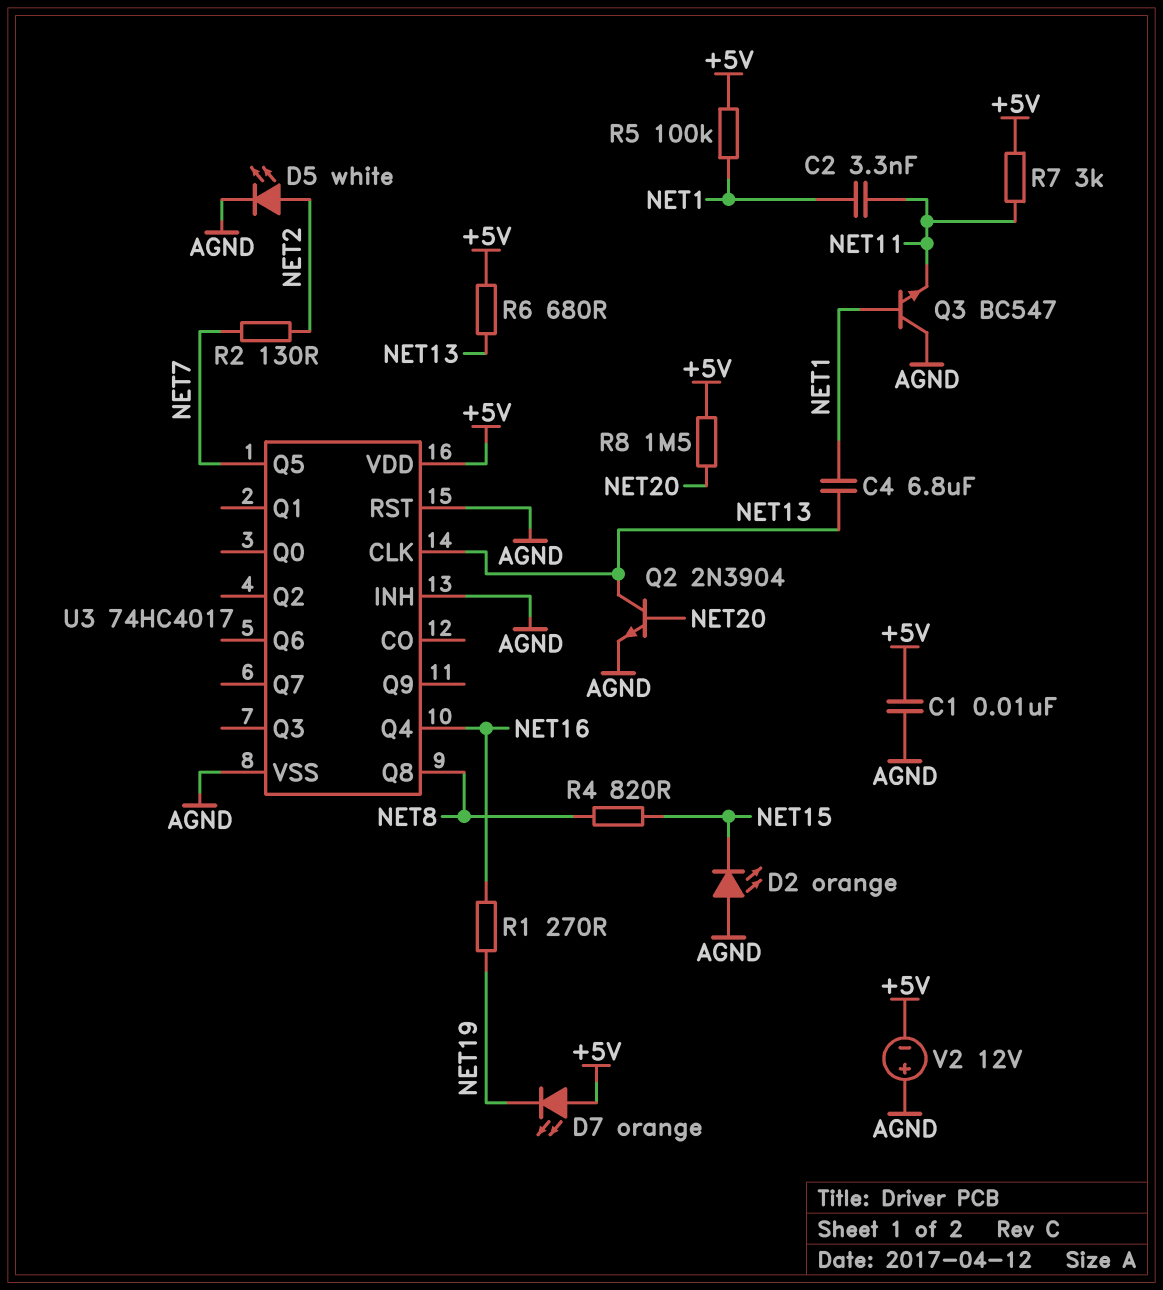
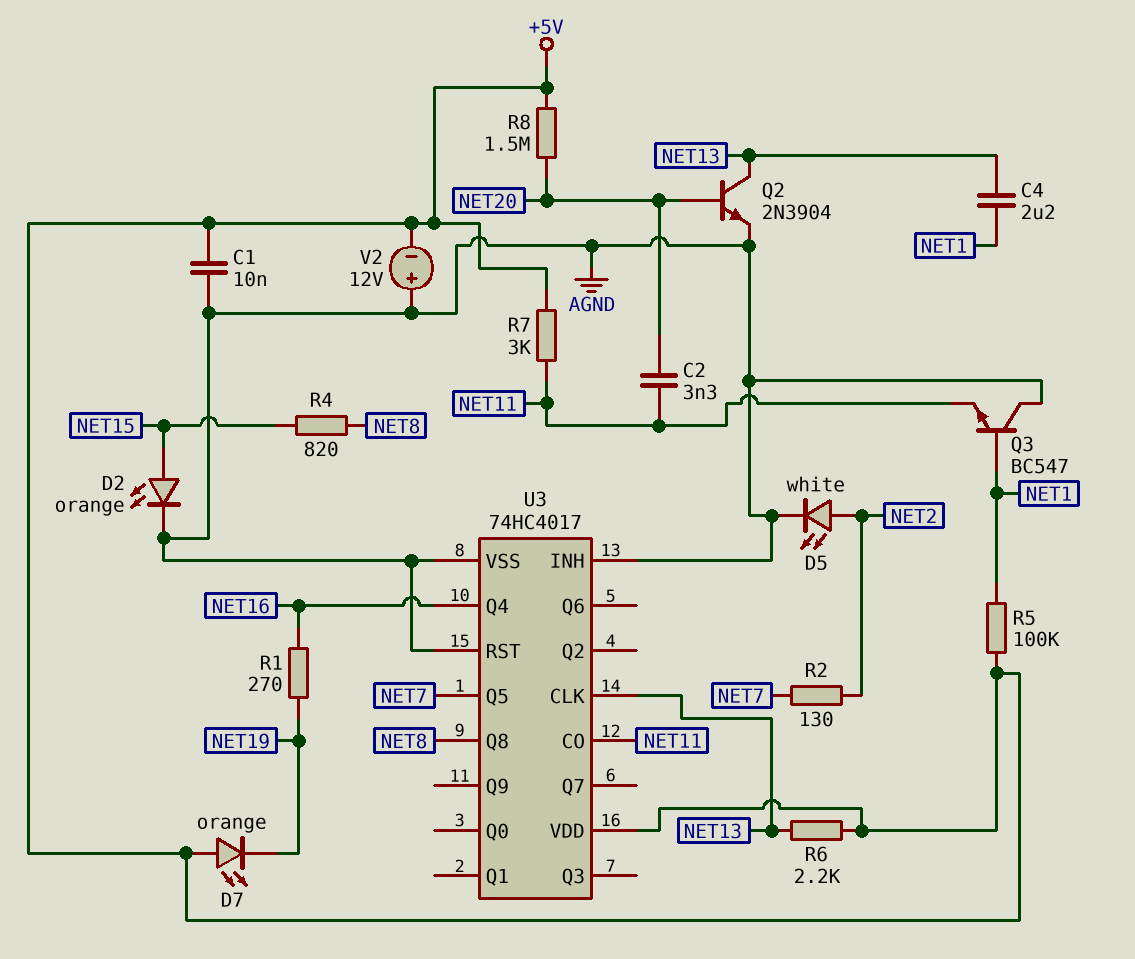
C2: 3.3nF (NET1, NET11) -> 3.3nF (NET11, NET20)
C4: 6.8uF (NET1, NET13) -> 2.2uF (NET1, NET13)
D2: LED orange (A AGND, K NET15) -> LED orange (A NET15, K AGND)
R6: 680 (+5V, NET13) -> 2.2k (+5V, NET13)
U3 pin CO: none -> NET11

